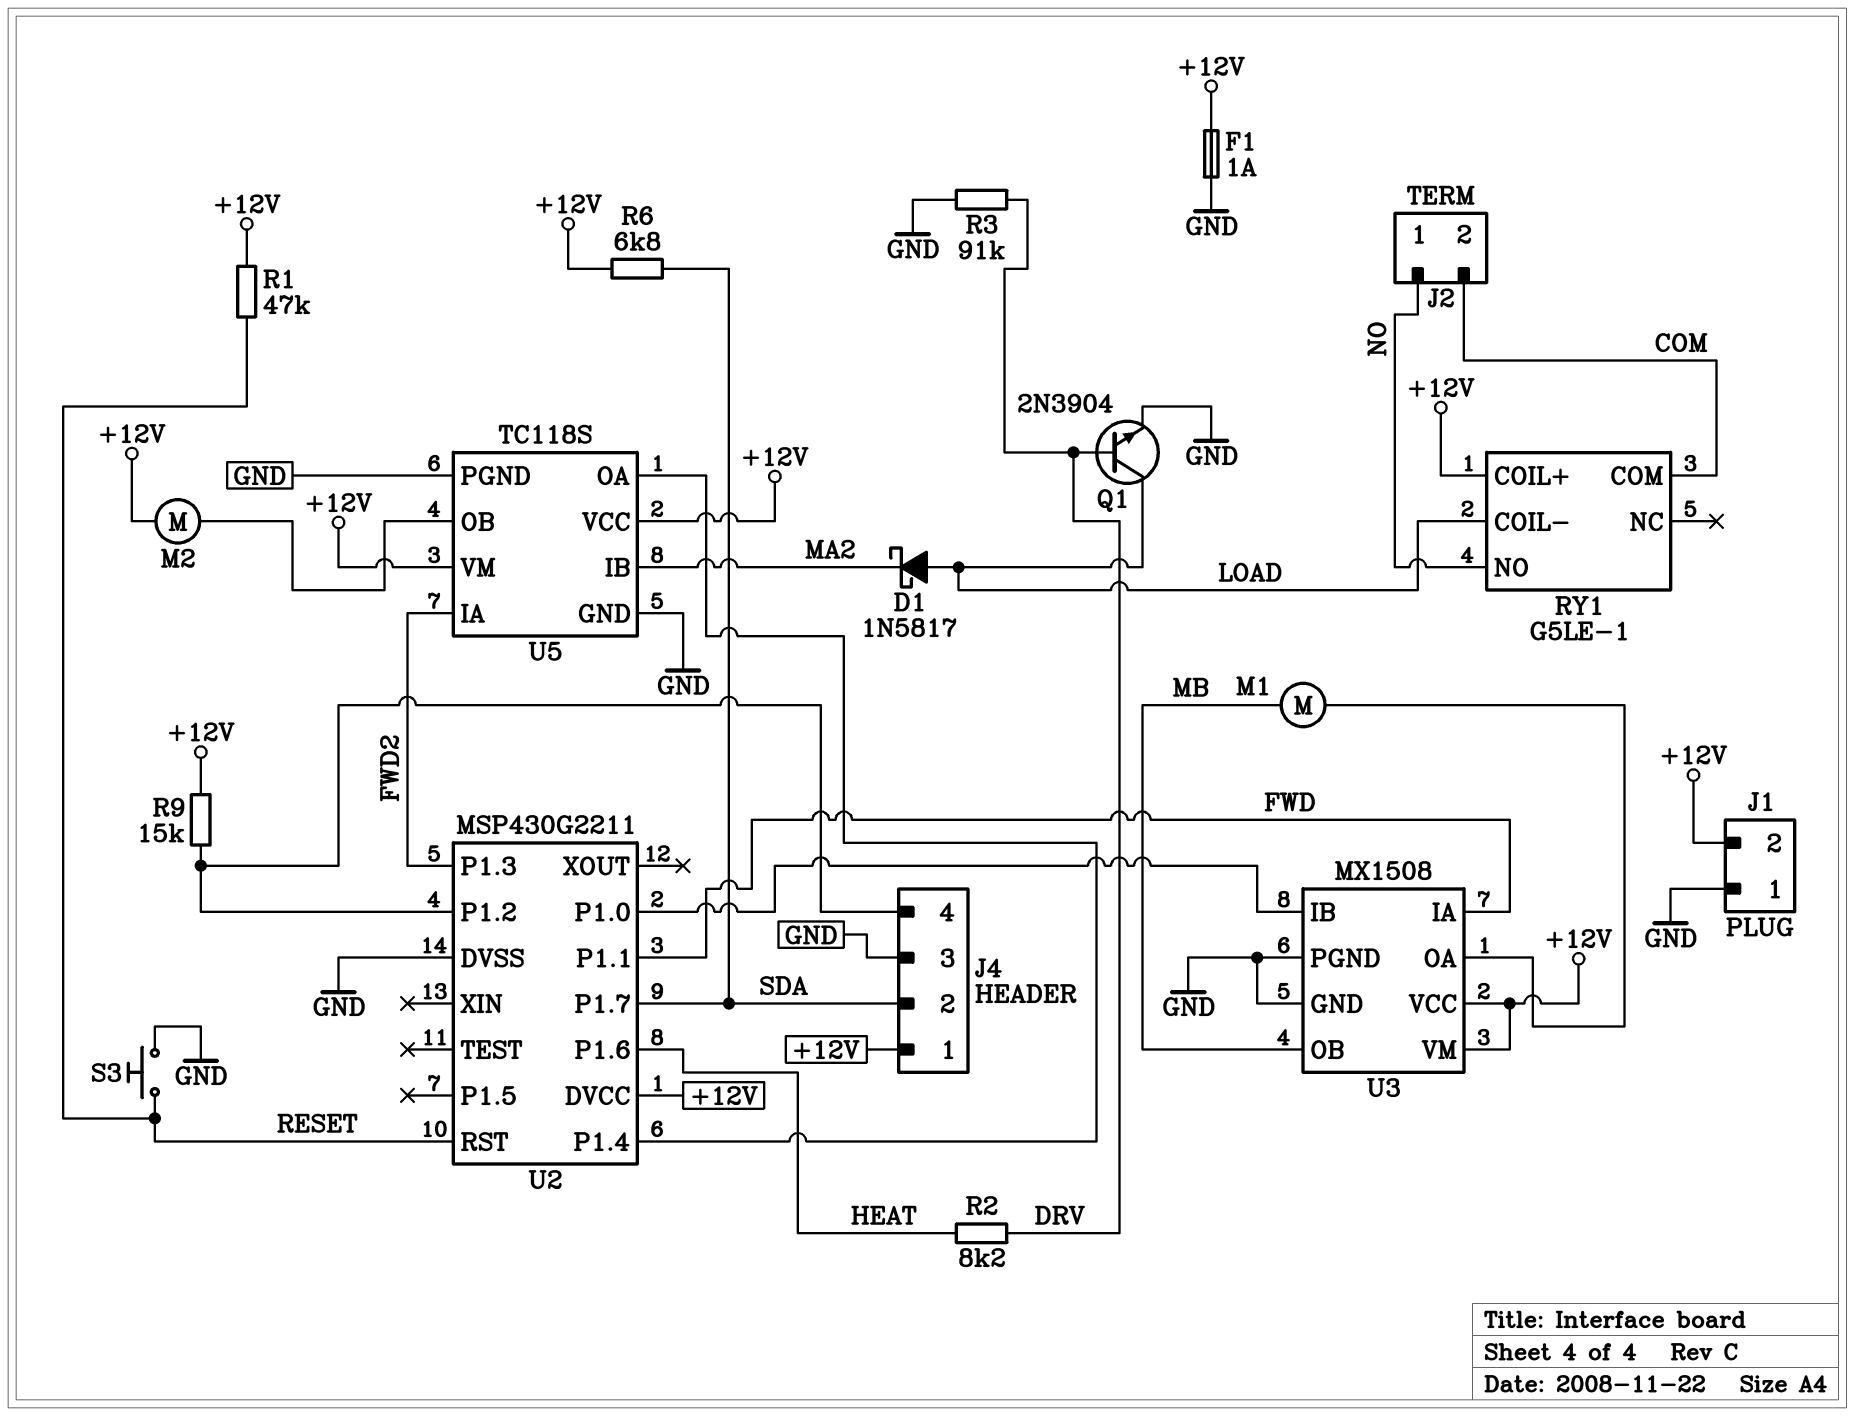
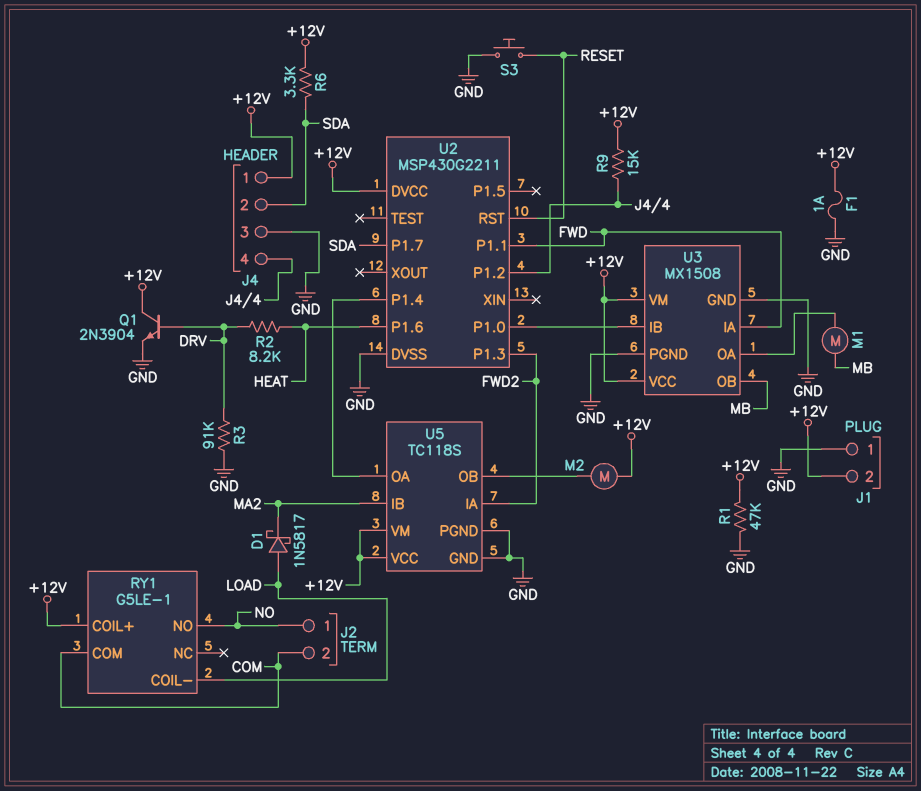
Q1: NPN 2N3904 (B DRV, C LOAD, E GND) -> NPN 2N3904 (B DRV, C +12V, E GND)
R1: 47k (+12V, RESET) -> 47k (+12V, GND)
R6: 6.8k (+12V, SDA) -> 3.3k (+12V, SDA)

